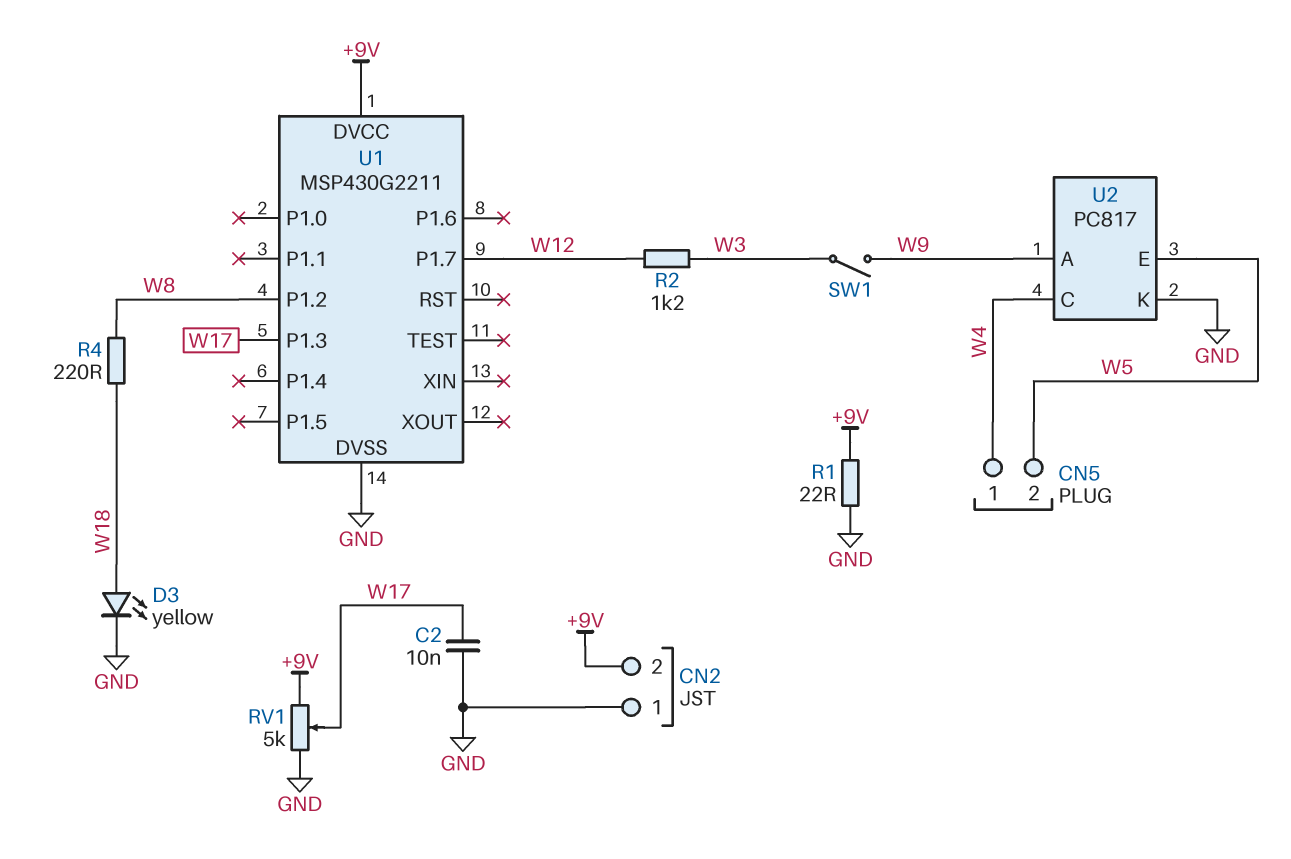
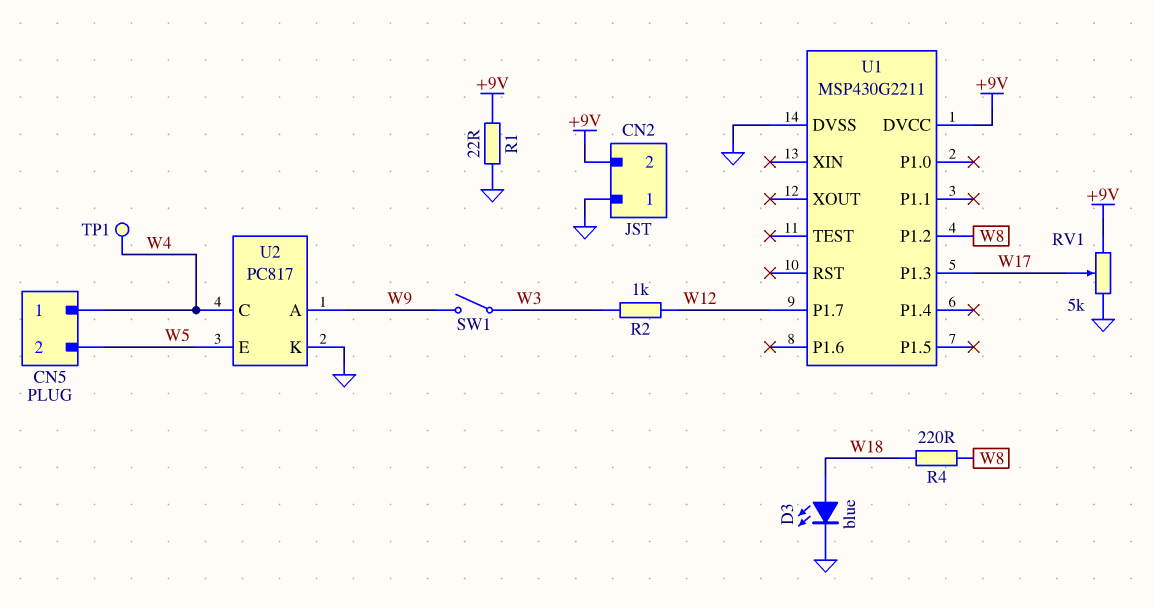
C2: 10nF (GND, W17) -> none
D3: LED yellow (A W18, K GND) -> LED blue (A W18, K GND)
R2: 1.2k (W3, W12) -> 1k (W3, W12)
TP1: none -> test point (W4)

